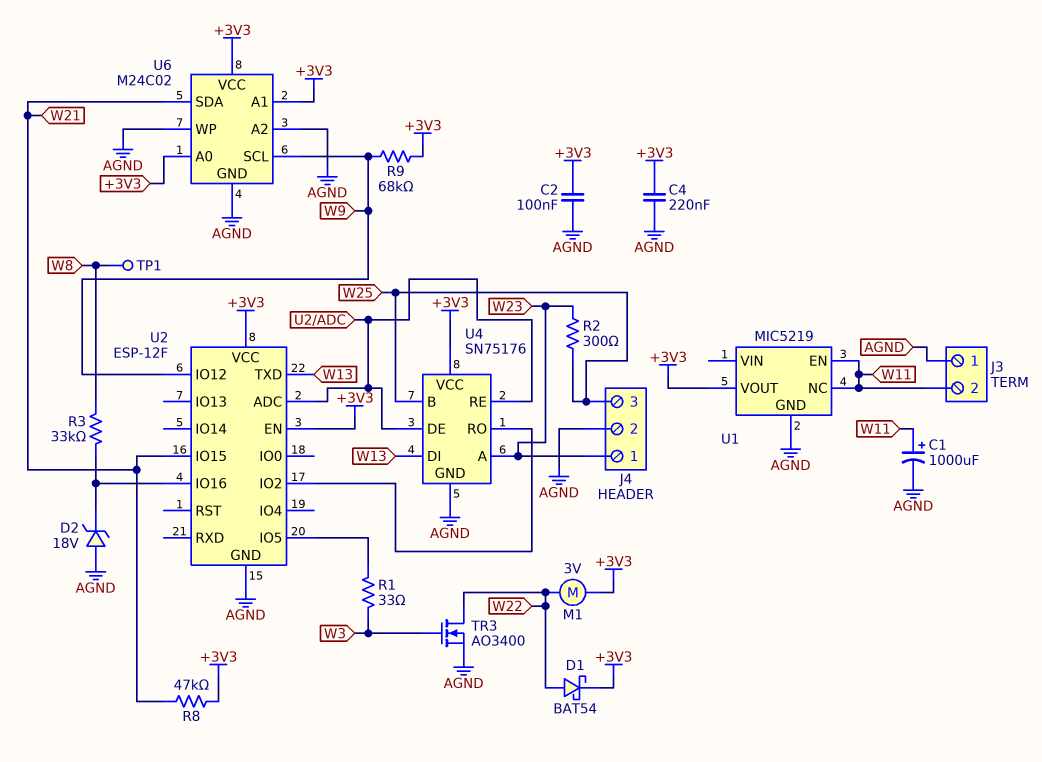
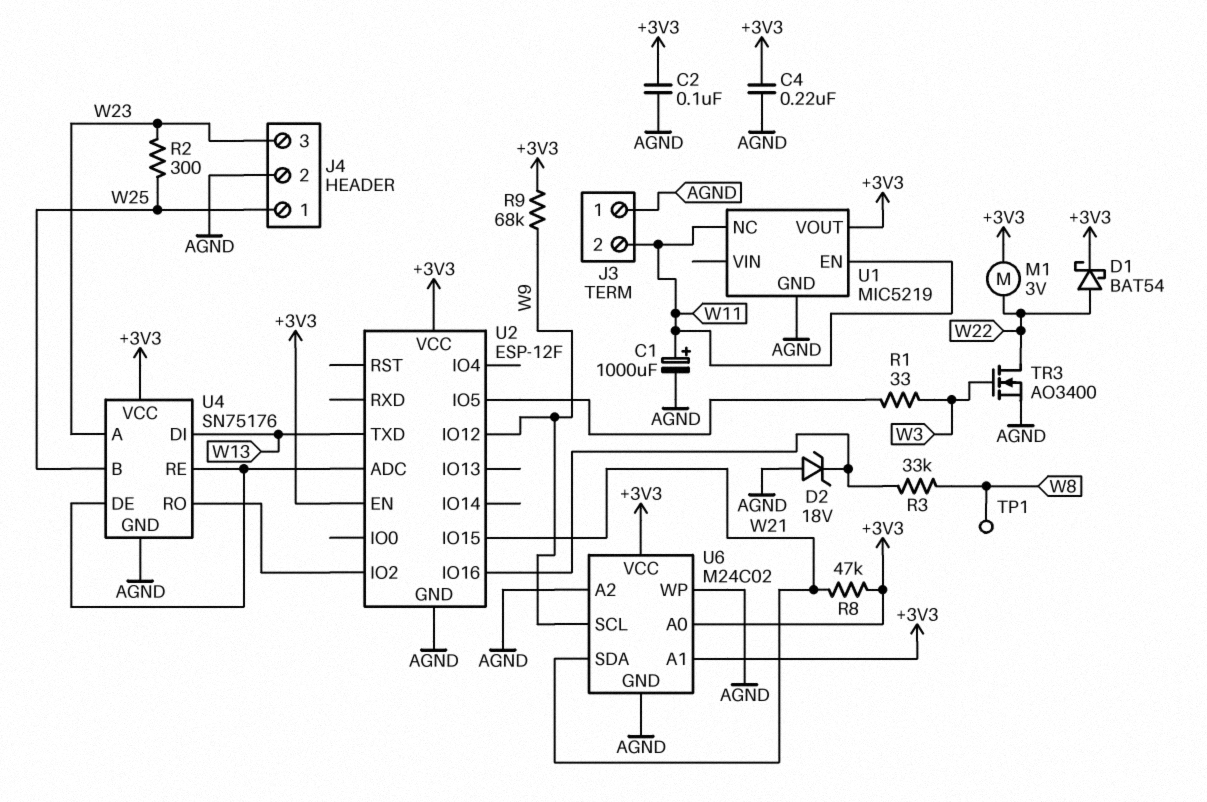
J4 pin 1: W23 -> W25
J4 pin 3: W25 -> W23

